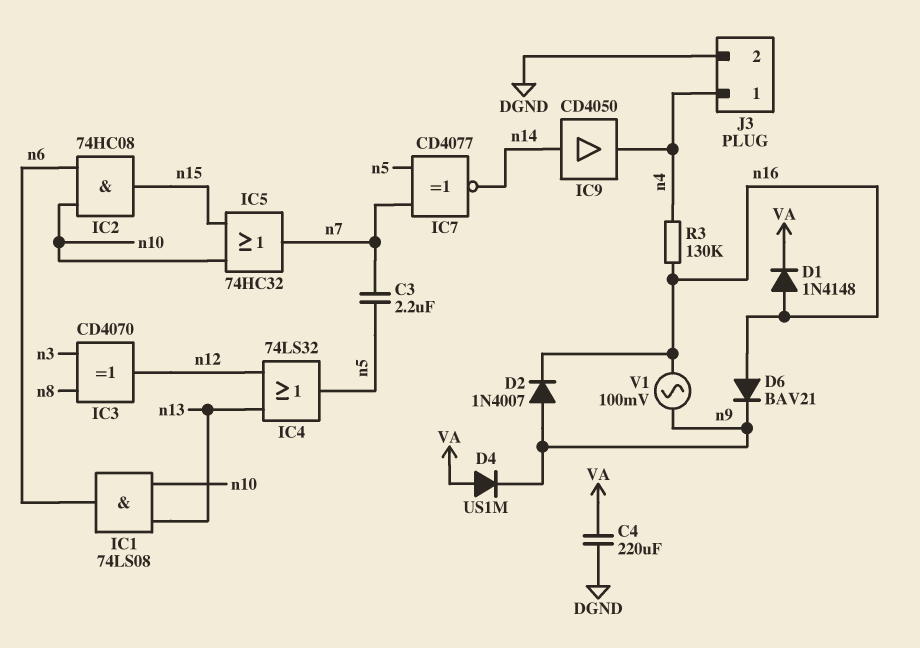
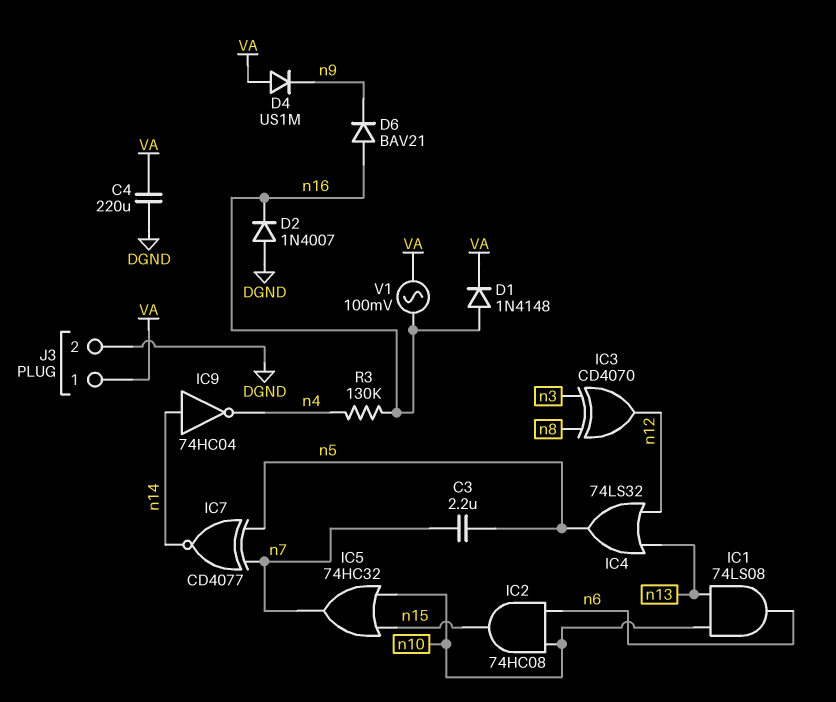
D2: diode 1N4007 (A n9, K n16) -> diode 1N4007 (A DGND, K n16)
IC9: buffer CD4050 (in n14, out n4) -> NOT 74HC04 (in n14, out n4)
J3 pin 1: n4 -> VA
V1: AC 100mV (n9, n16) -> AC 100mV (VA, n16)

